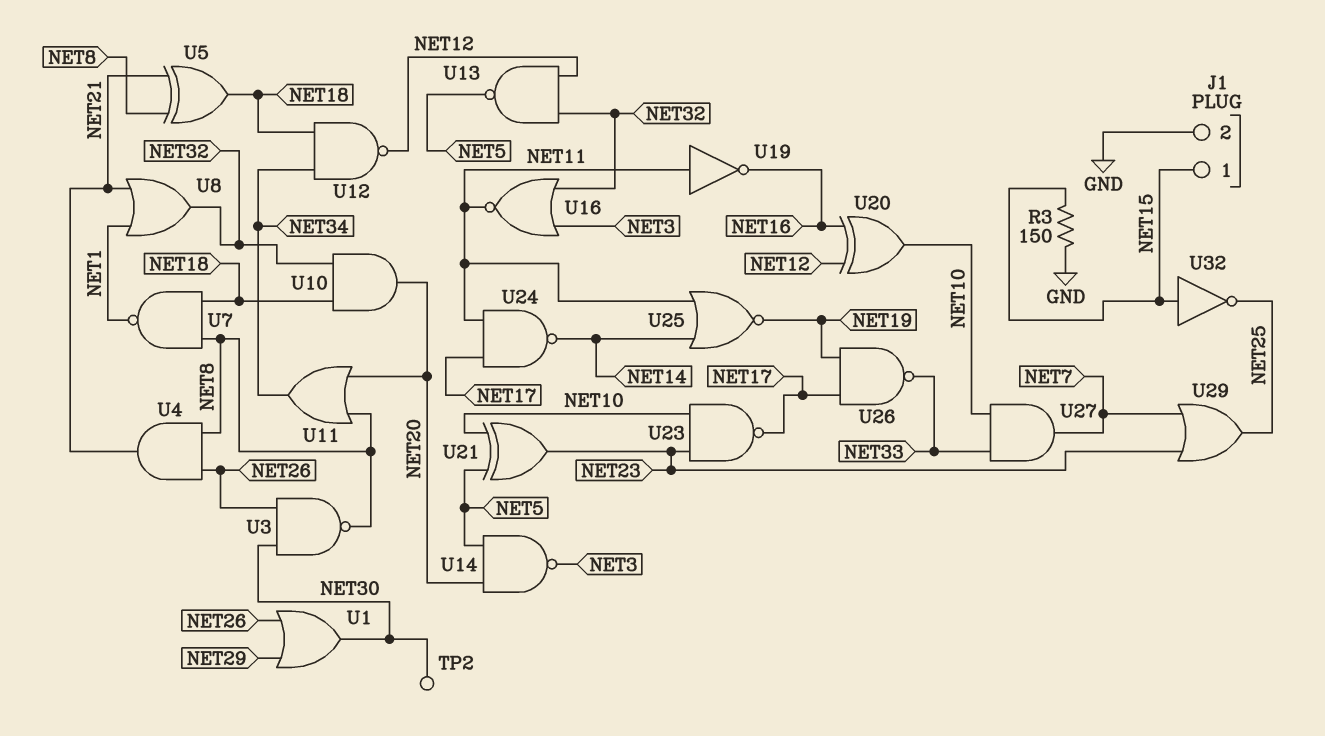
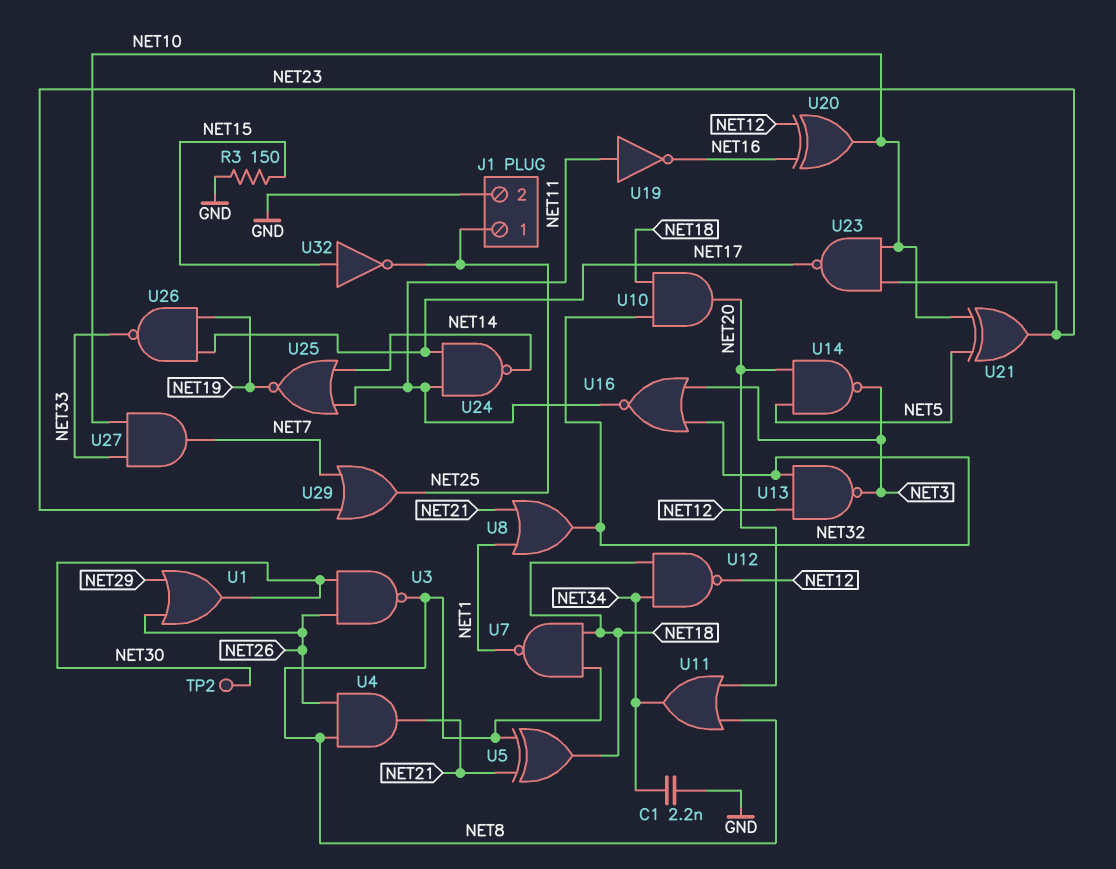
C1: none -> 2.2nF (GND, NET34)
J1 pin 1: NET15 -> NET25
U13: NAND (in NET12, in NET32, out NET5) -> NAND (in NET12, in NET32, out NET3)

